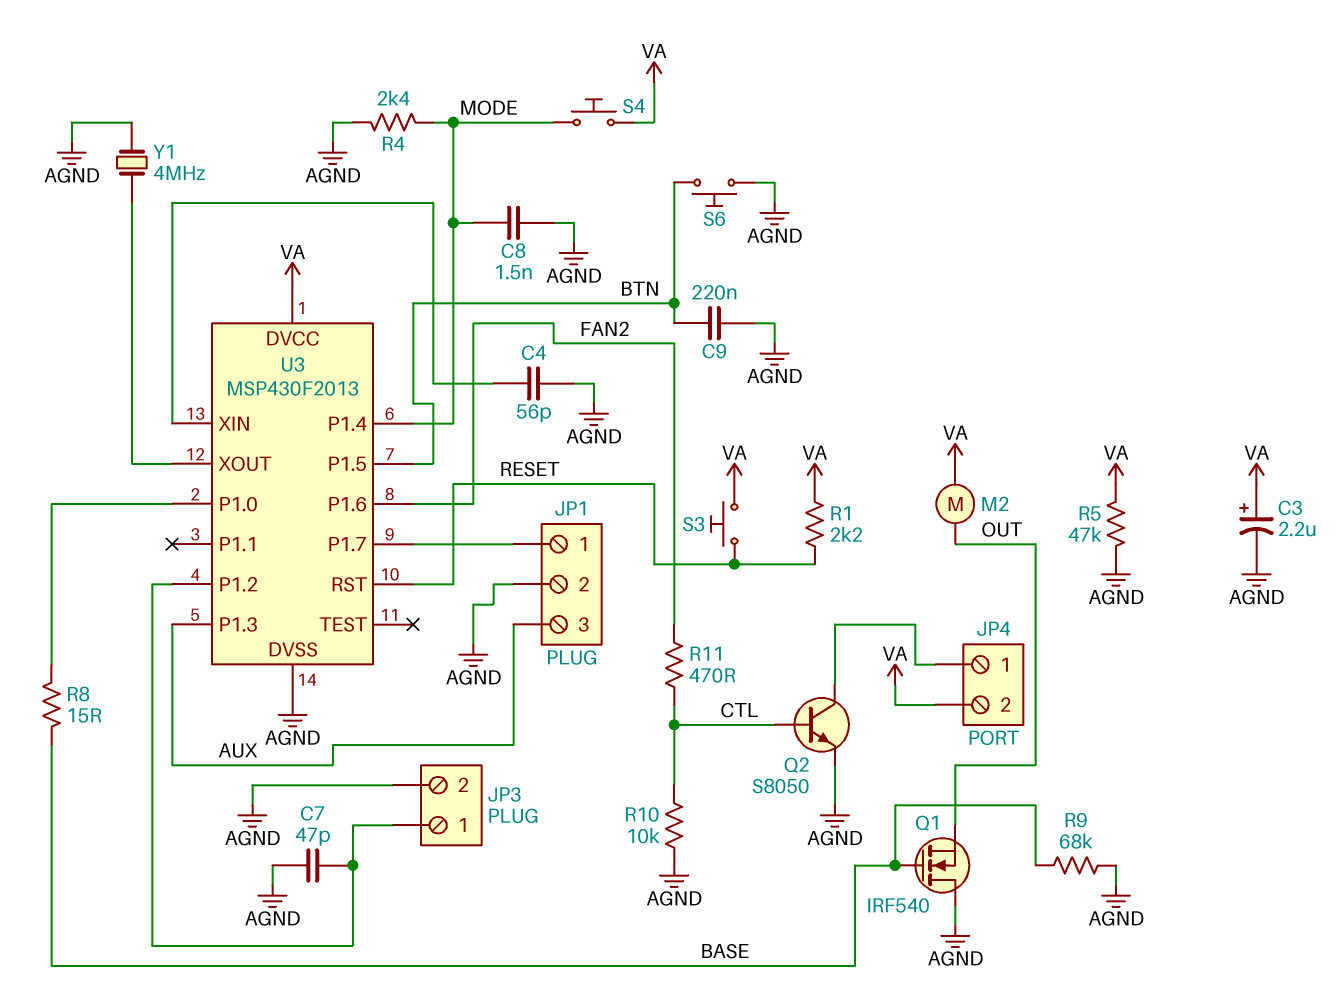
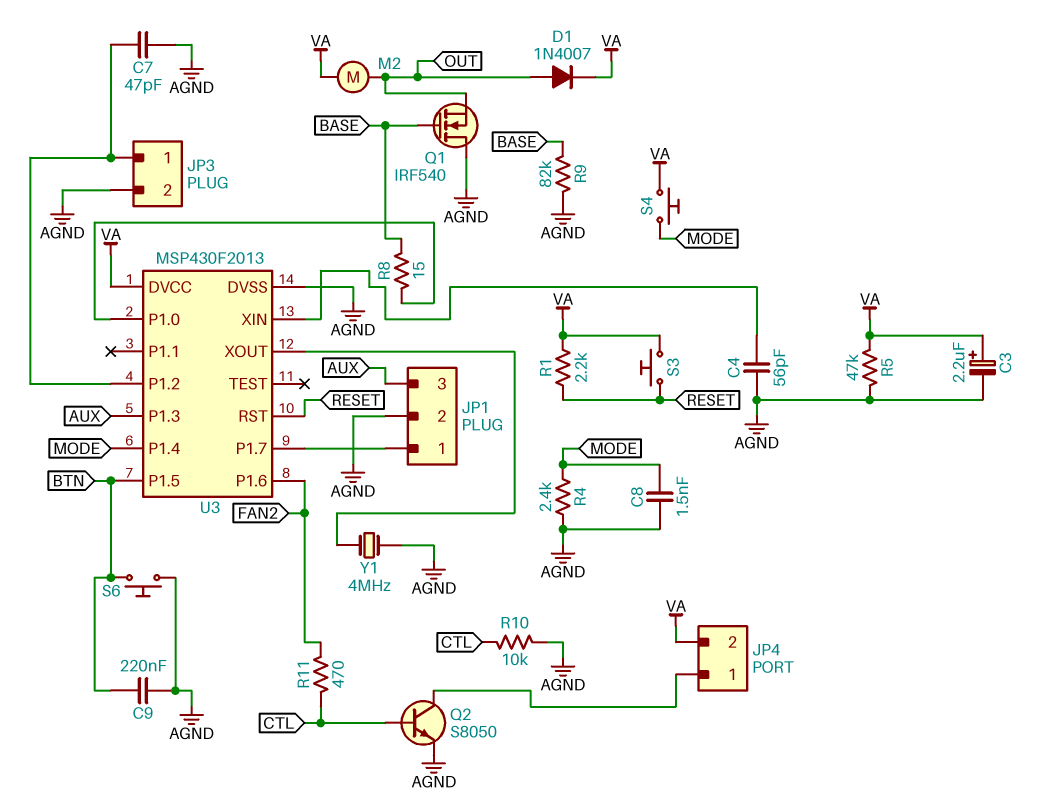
D1: none -> diode 1N4007 (A OUT, K VA)
R9: 68k (AGND, BASE) -> 82k (AGND, BASE)

